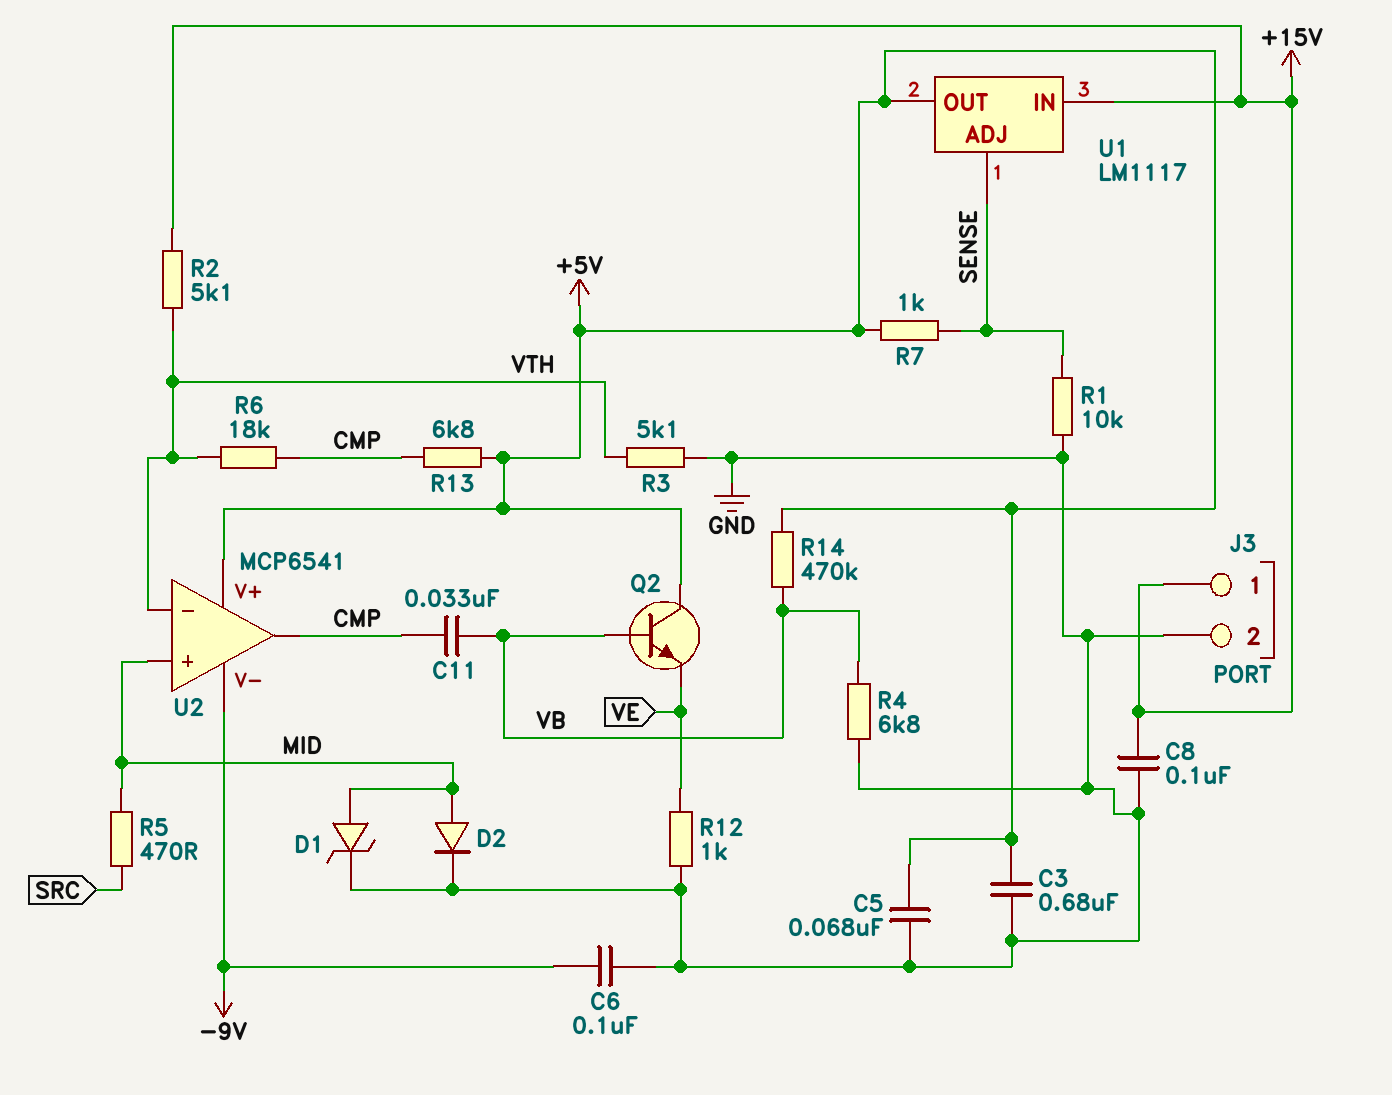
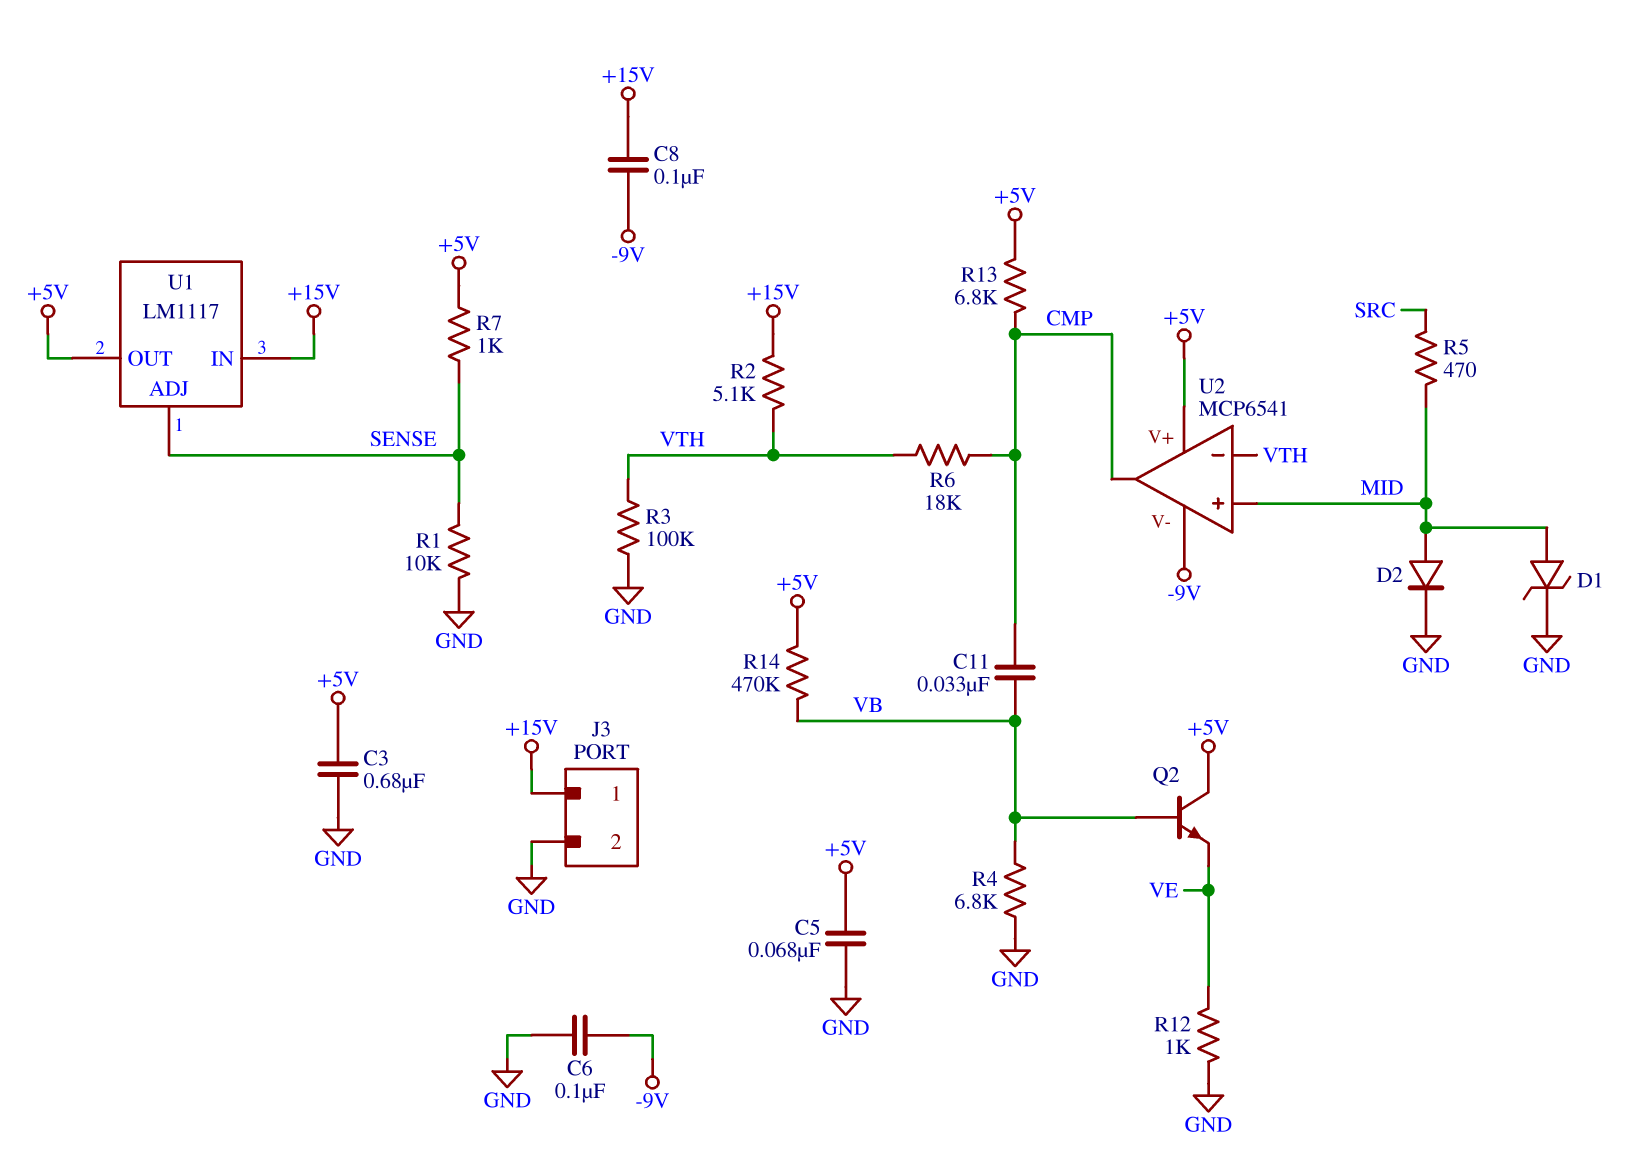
C8: 100nF (+15V, GND) -> 100nF (+15V, -9V)
R3: 5.1k (GND, VTH) -> 100k (GND, VTH)

